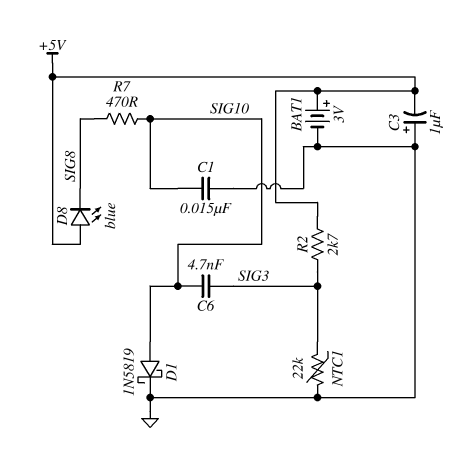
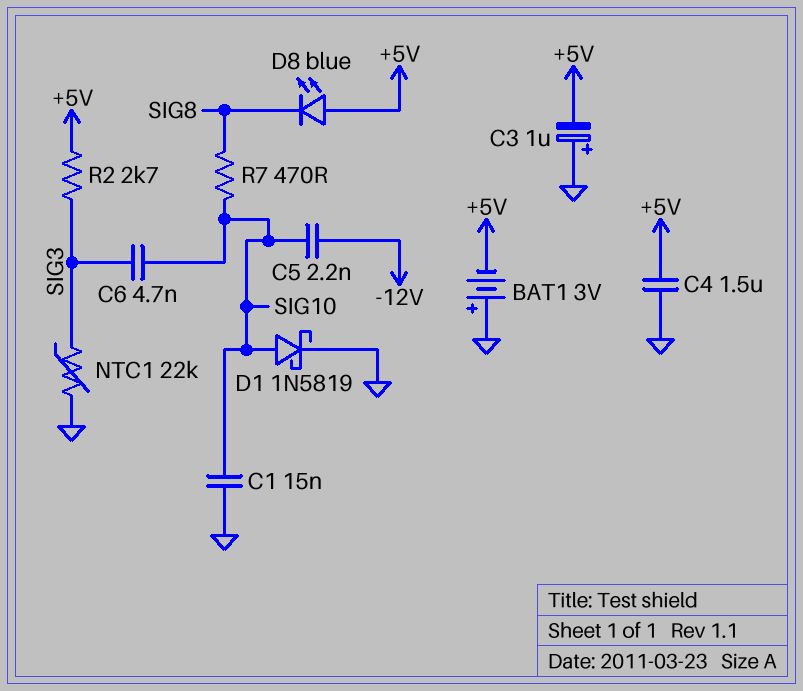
BAT1: 3V (plus +5V, minus GND) -> 3V (plus GND, minus +5V)
C4: none -> 1.5uF (+5V, GND)
C5: none -> 2.2nF (-12V, SIG10)

